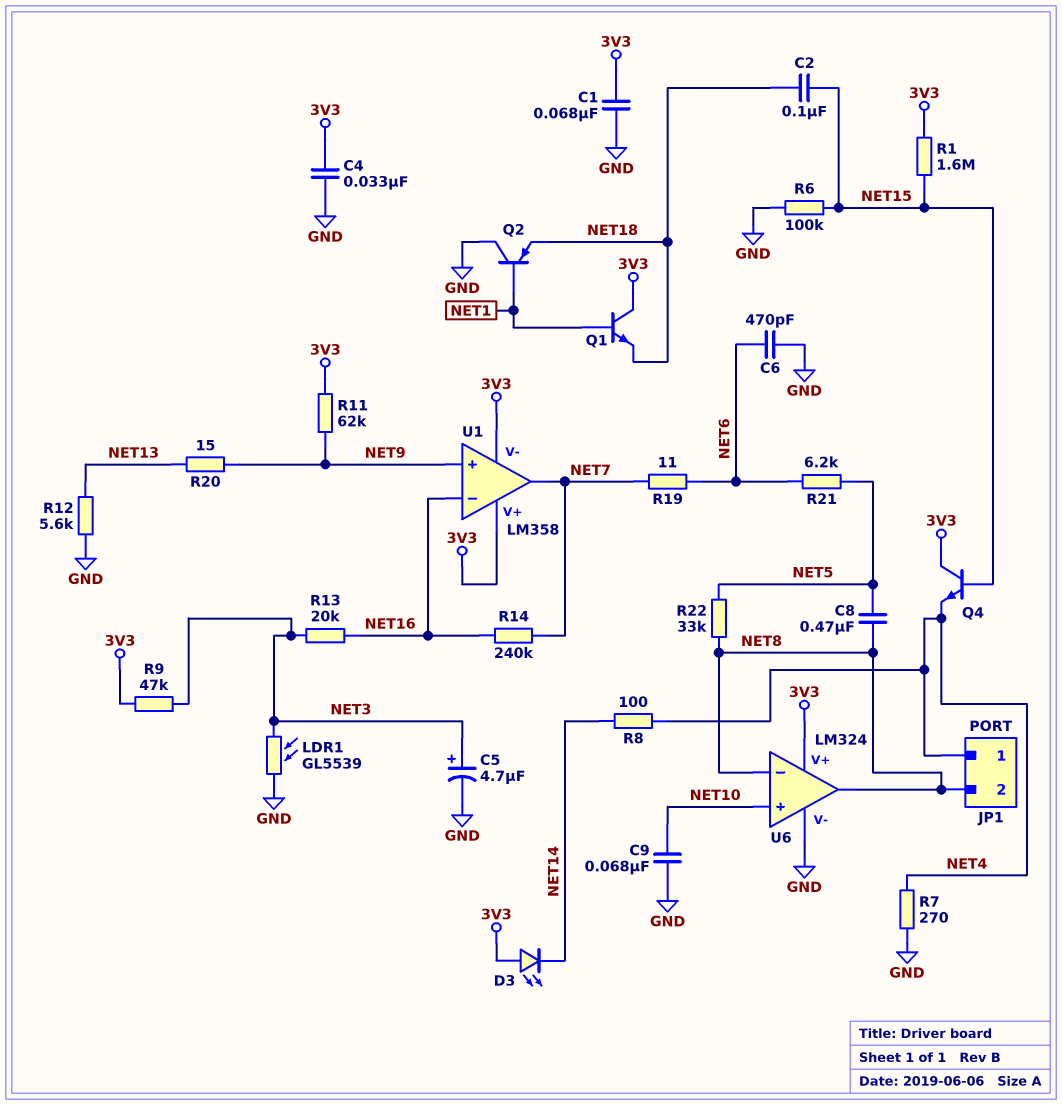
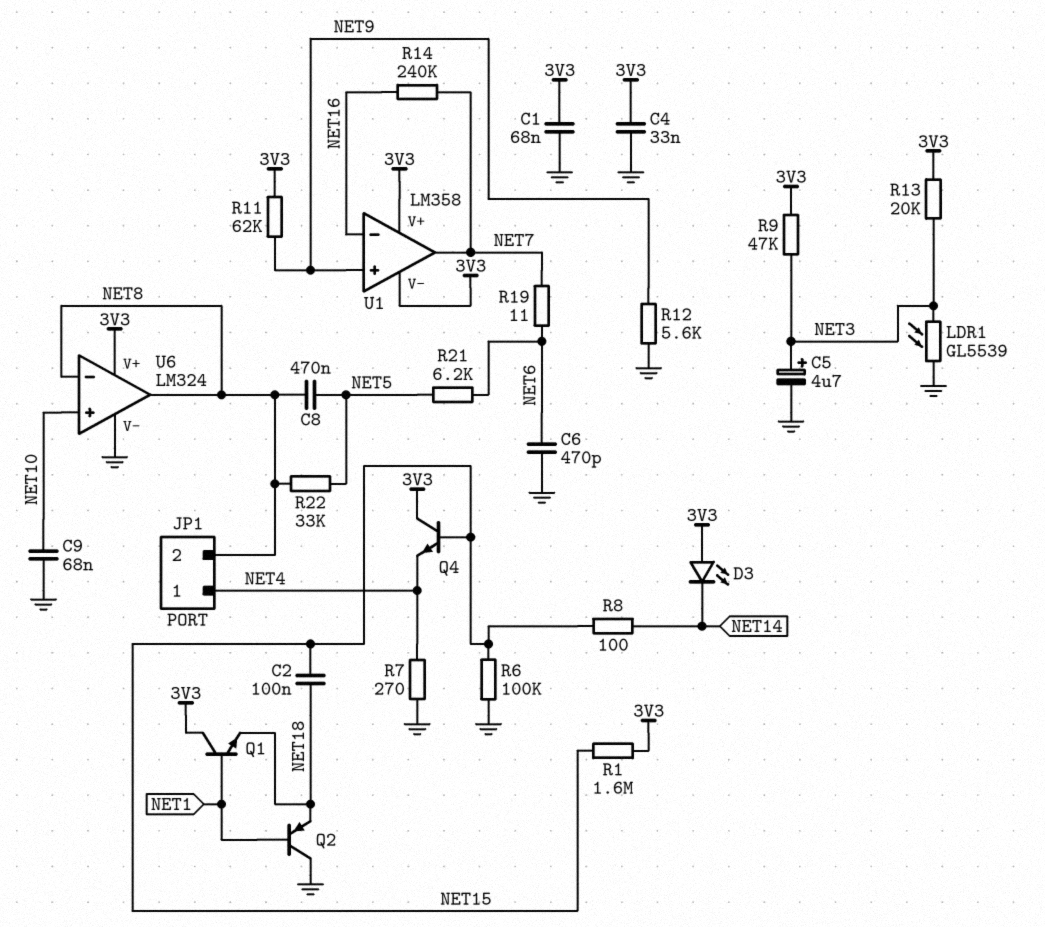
R8: 100 (NET4, NET14) -> 100 (NET14, NET15)
R12: 5.6k (GND, NET13) -> 5.6k (GND, NET9)
R13: 20k (NET3, NET16) -> 20k (3V3, NET3)
R20: 15 (NET9, NET13) -> none

